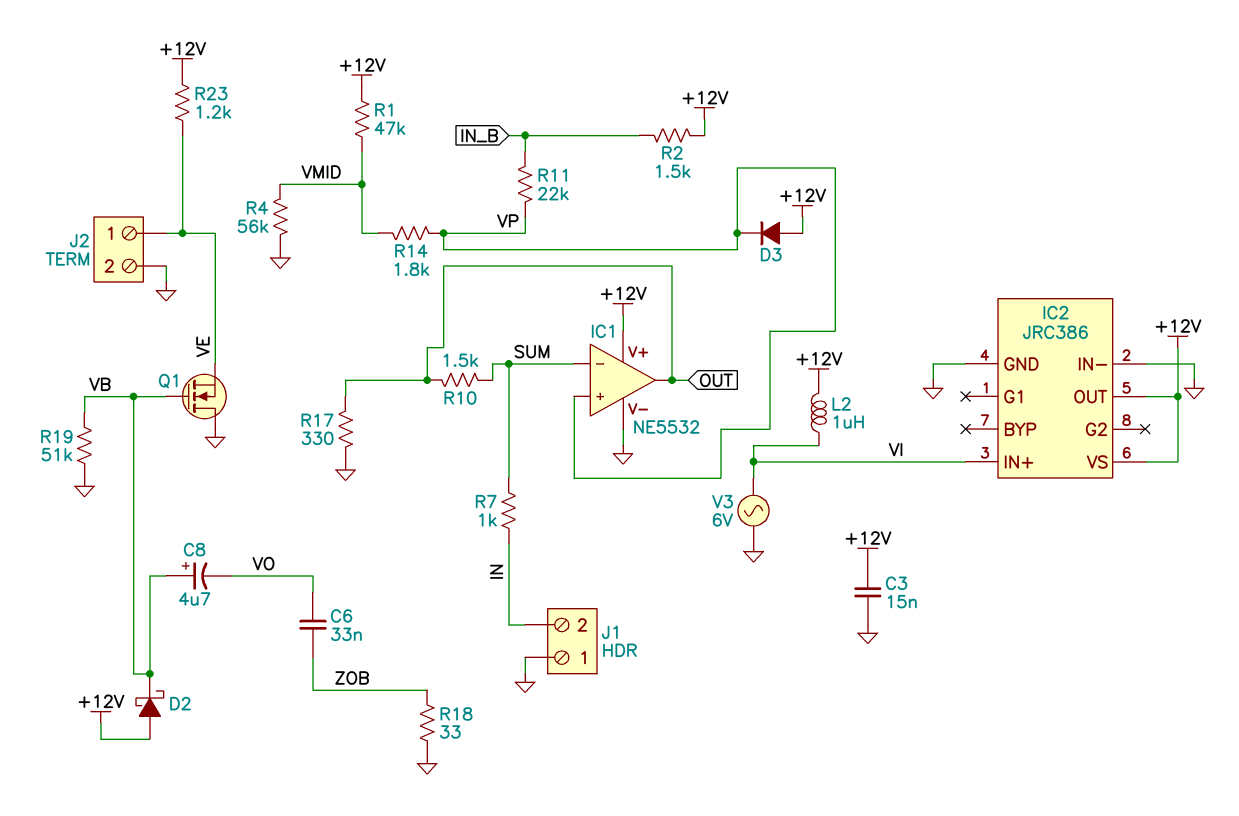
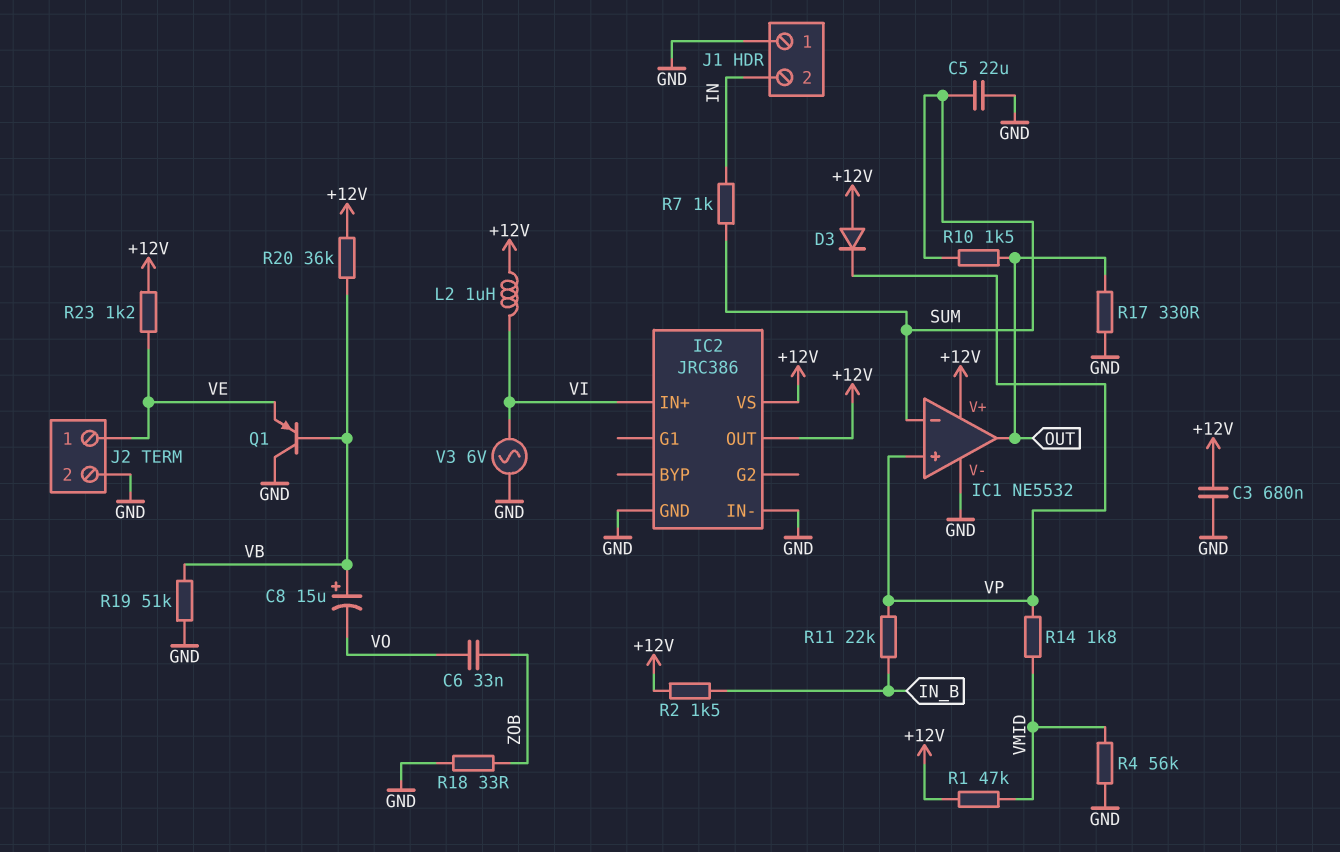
C3: 15nF (+12V, GND) -> 680nF (+12V, GND)
C5: none -> 22uF (GND, SUM)
C8: 4.7uF (plus VB, minus VO) -> 15uF (plus VB, minus VO)
D2: schottky (A +12V, K VB) -> none
Q1: NMOS (G VB, D GND, S VE) -> PNP (B VB, C GND, E VE)
R20: none -> 36k (+12V, VB)

